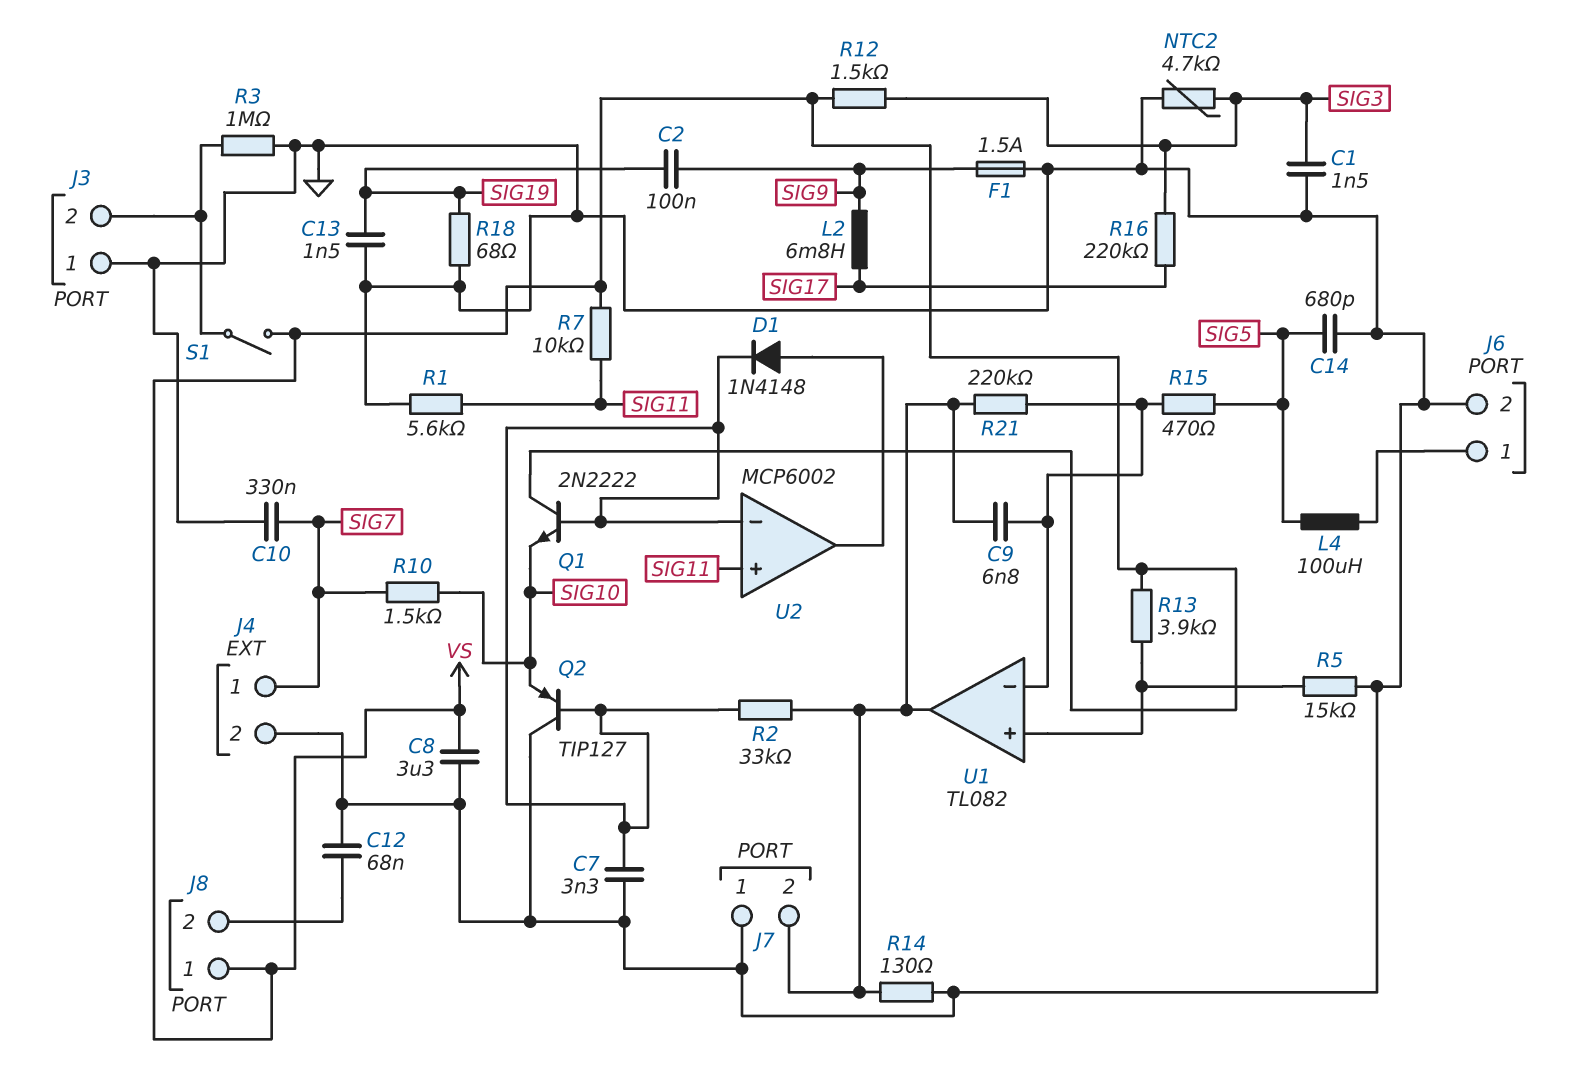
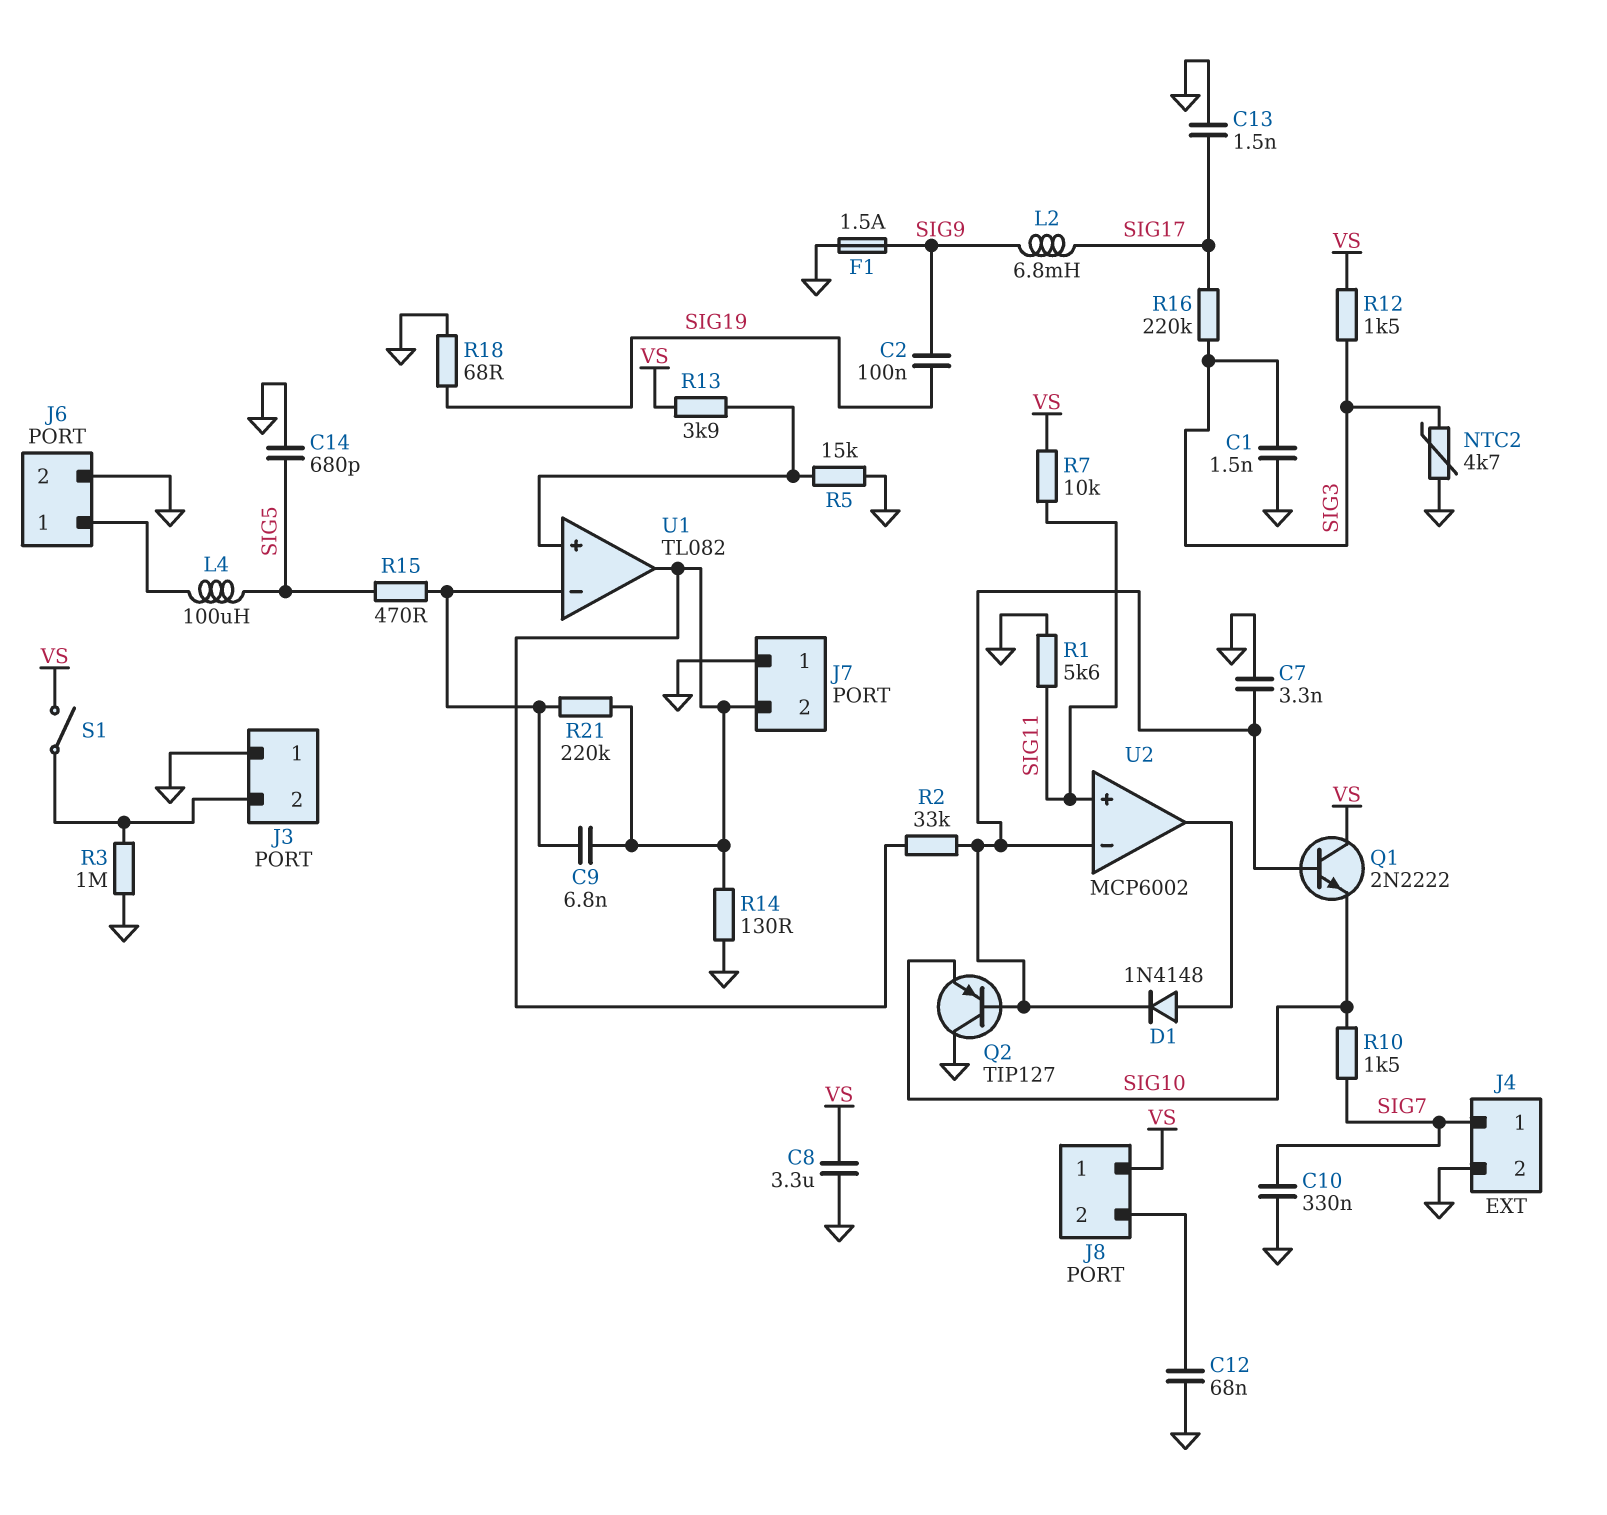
C13: 1.5nF (GND, SIG19) -> 1.5nF (GND, SIG17)

